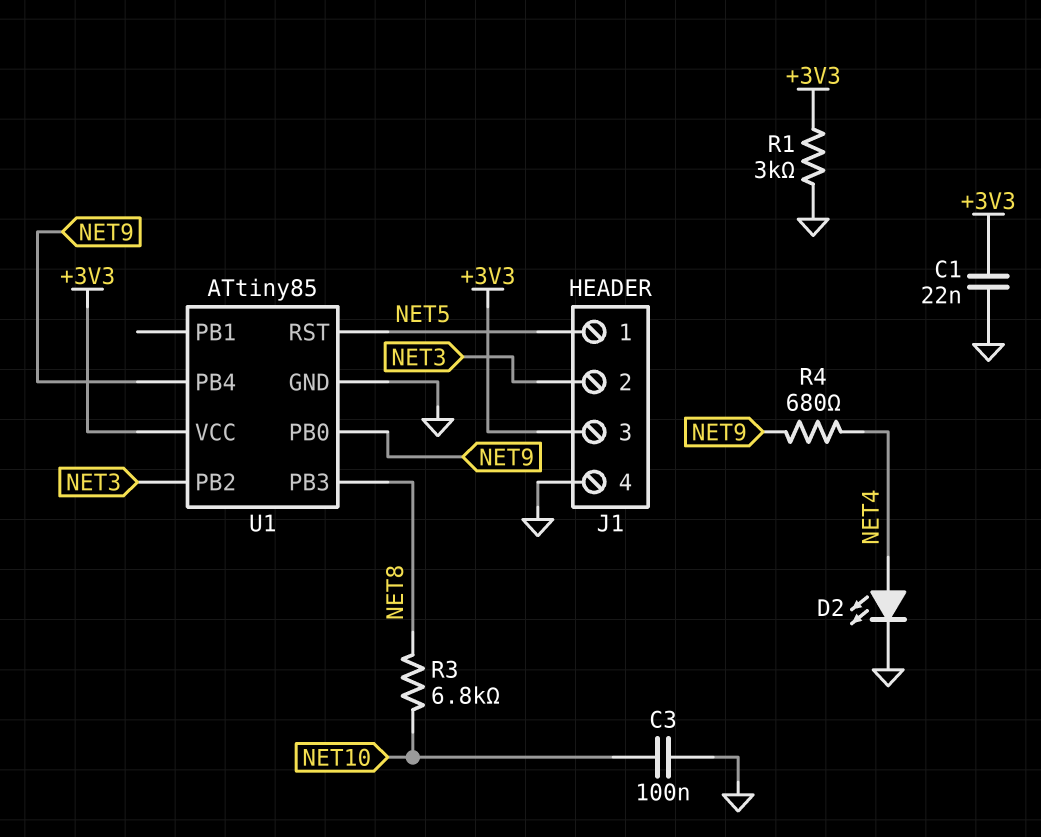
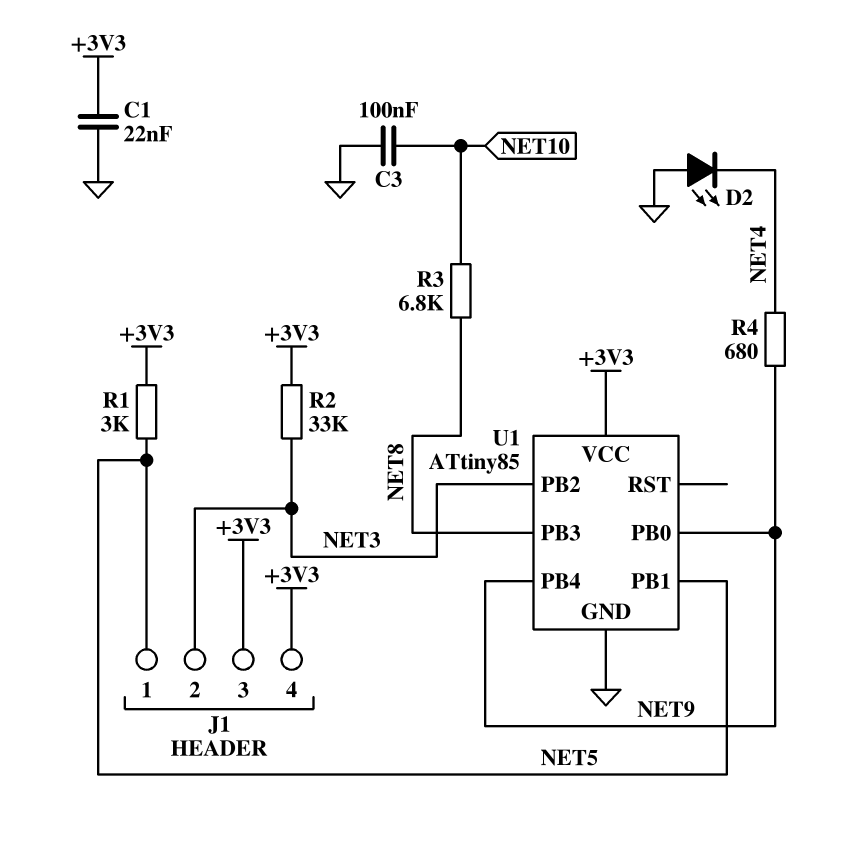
D2: LED (A NET4, K GND) -> LED (A GND, K NET4)
J1 pin 4: GND -> +3V3
R1: 3k (+3V3, GND) -> 3k (+3V3, NET5)
R2: none -> 33k (+3V3, NET3)
U1 pin PB1: none -> NET5
U1 pin RST: NET5 -> none

